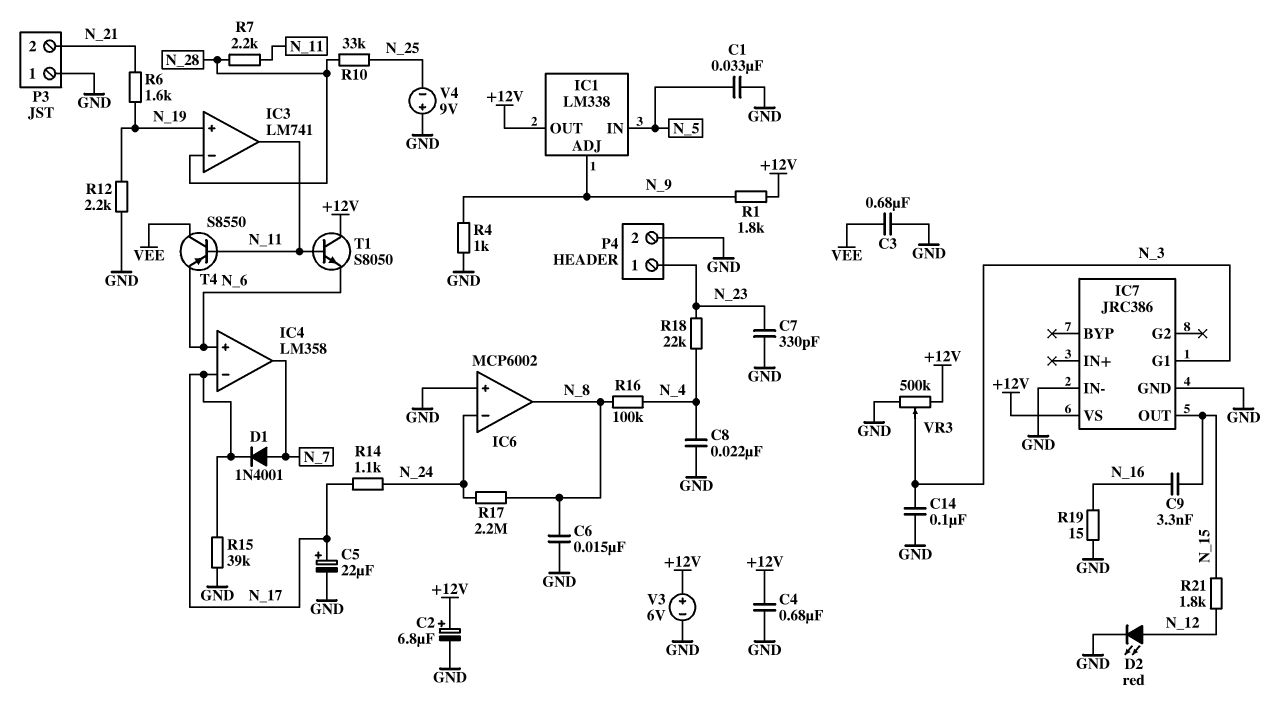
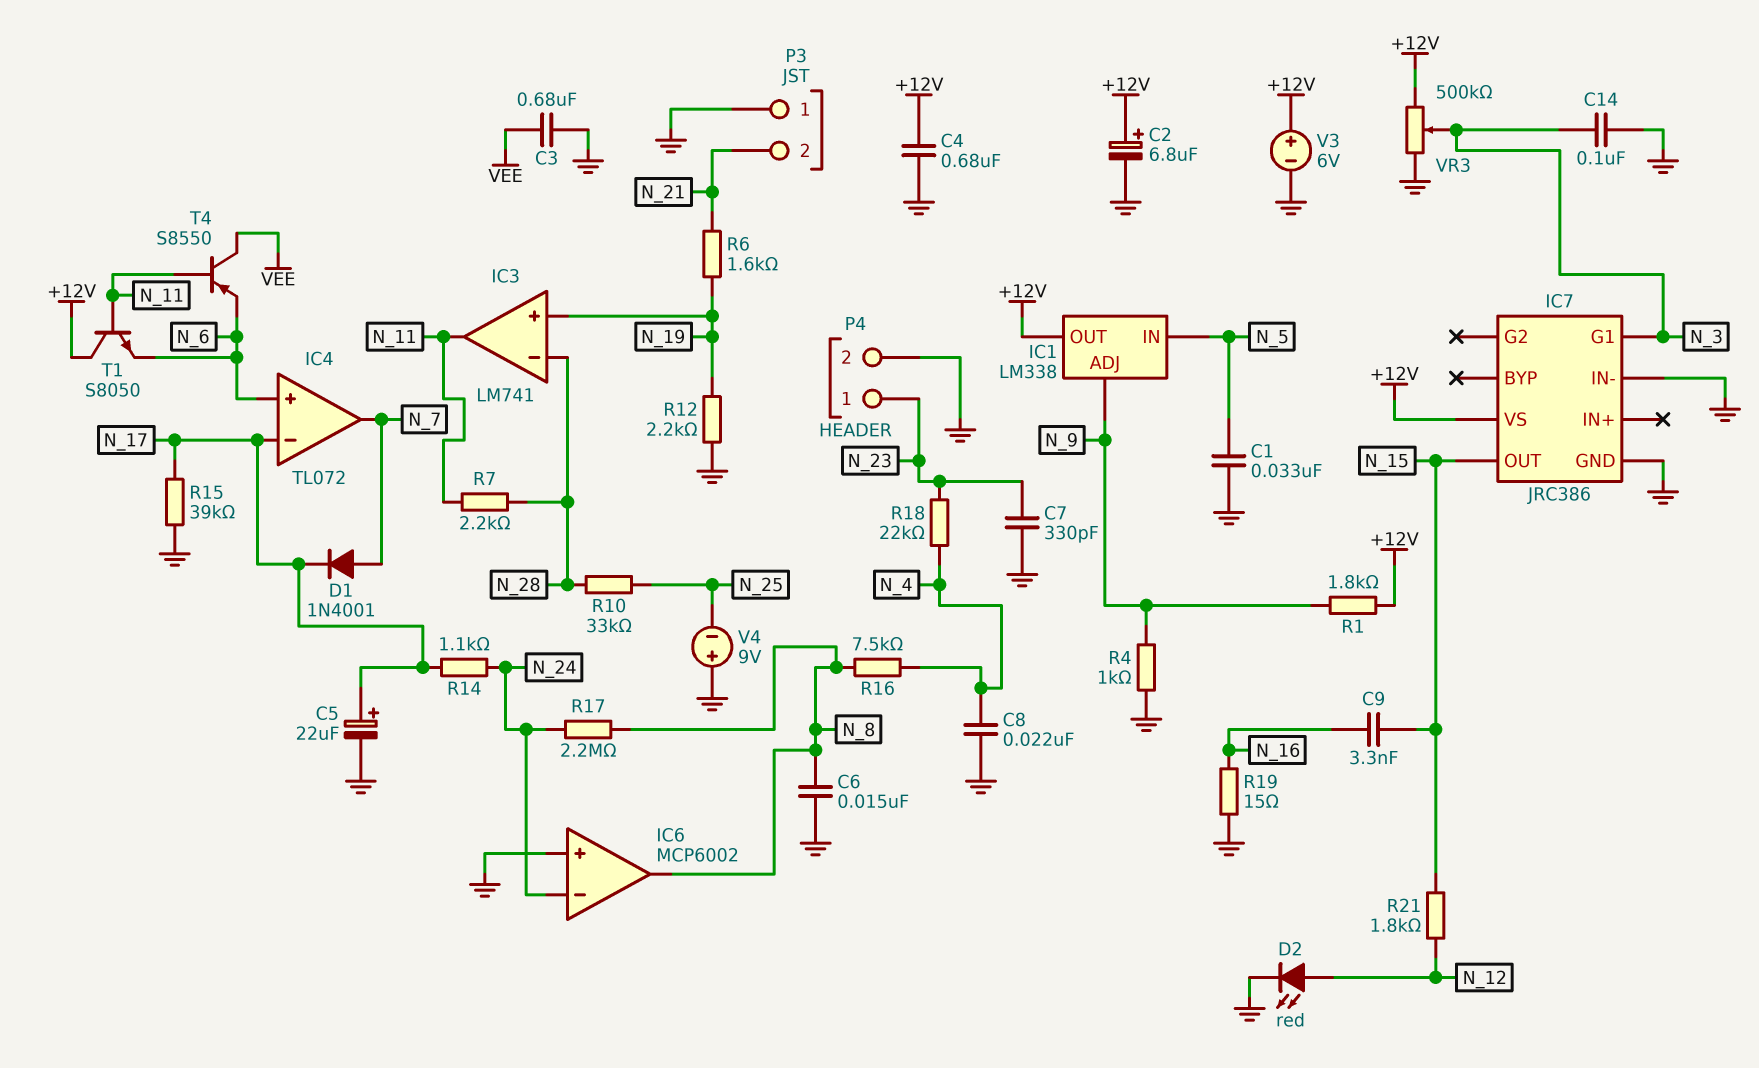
IC4: LM358 -> TL072
R16: 100k (N_4, N_8) -> 7.5k (N_4, N_8)

